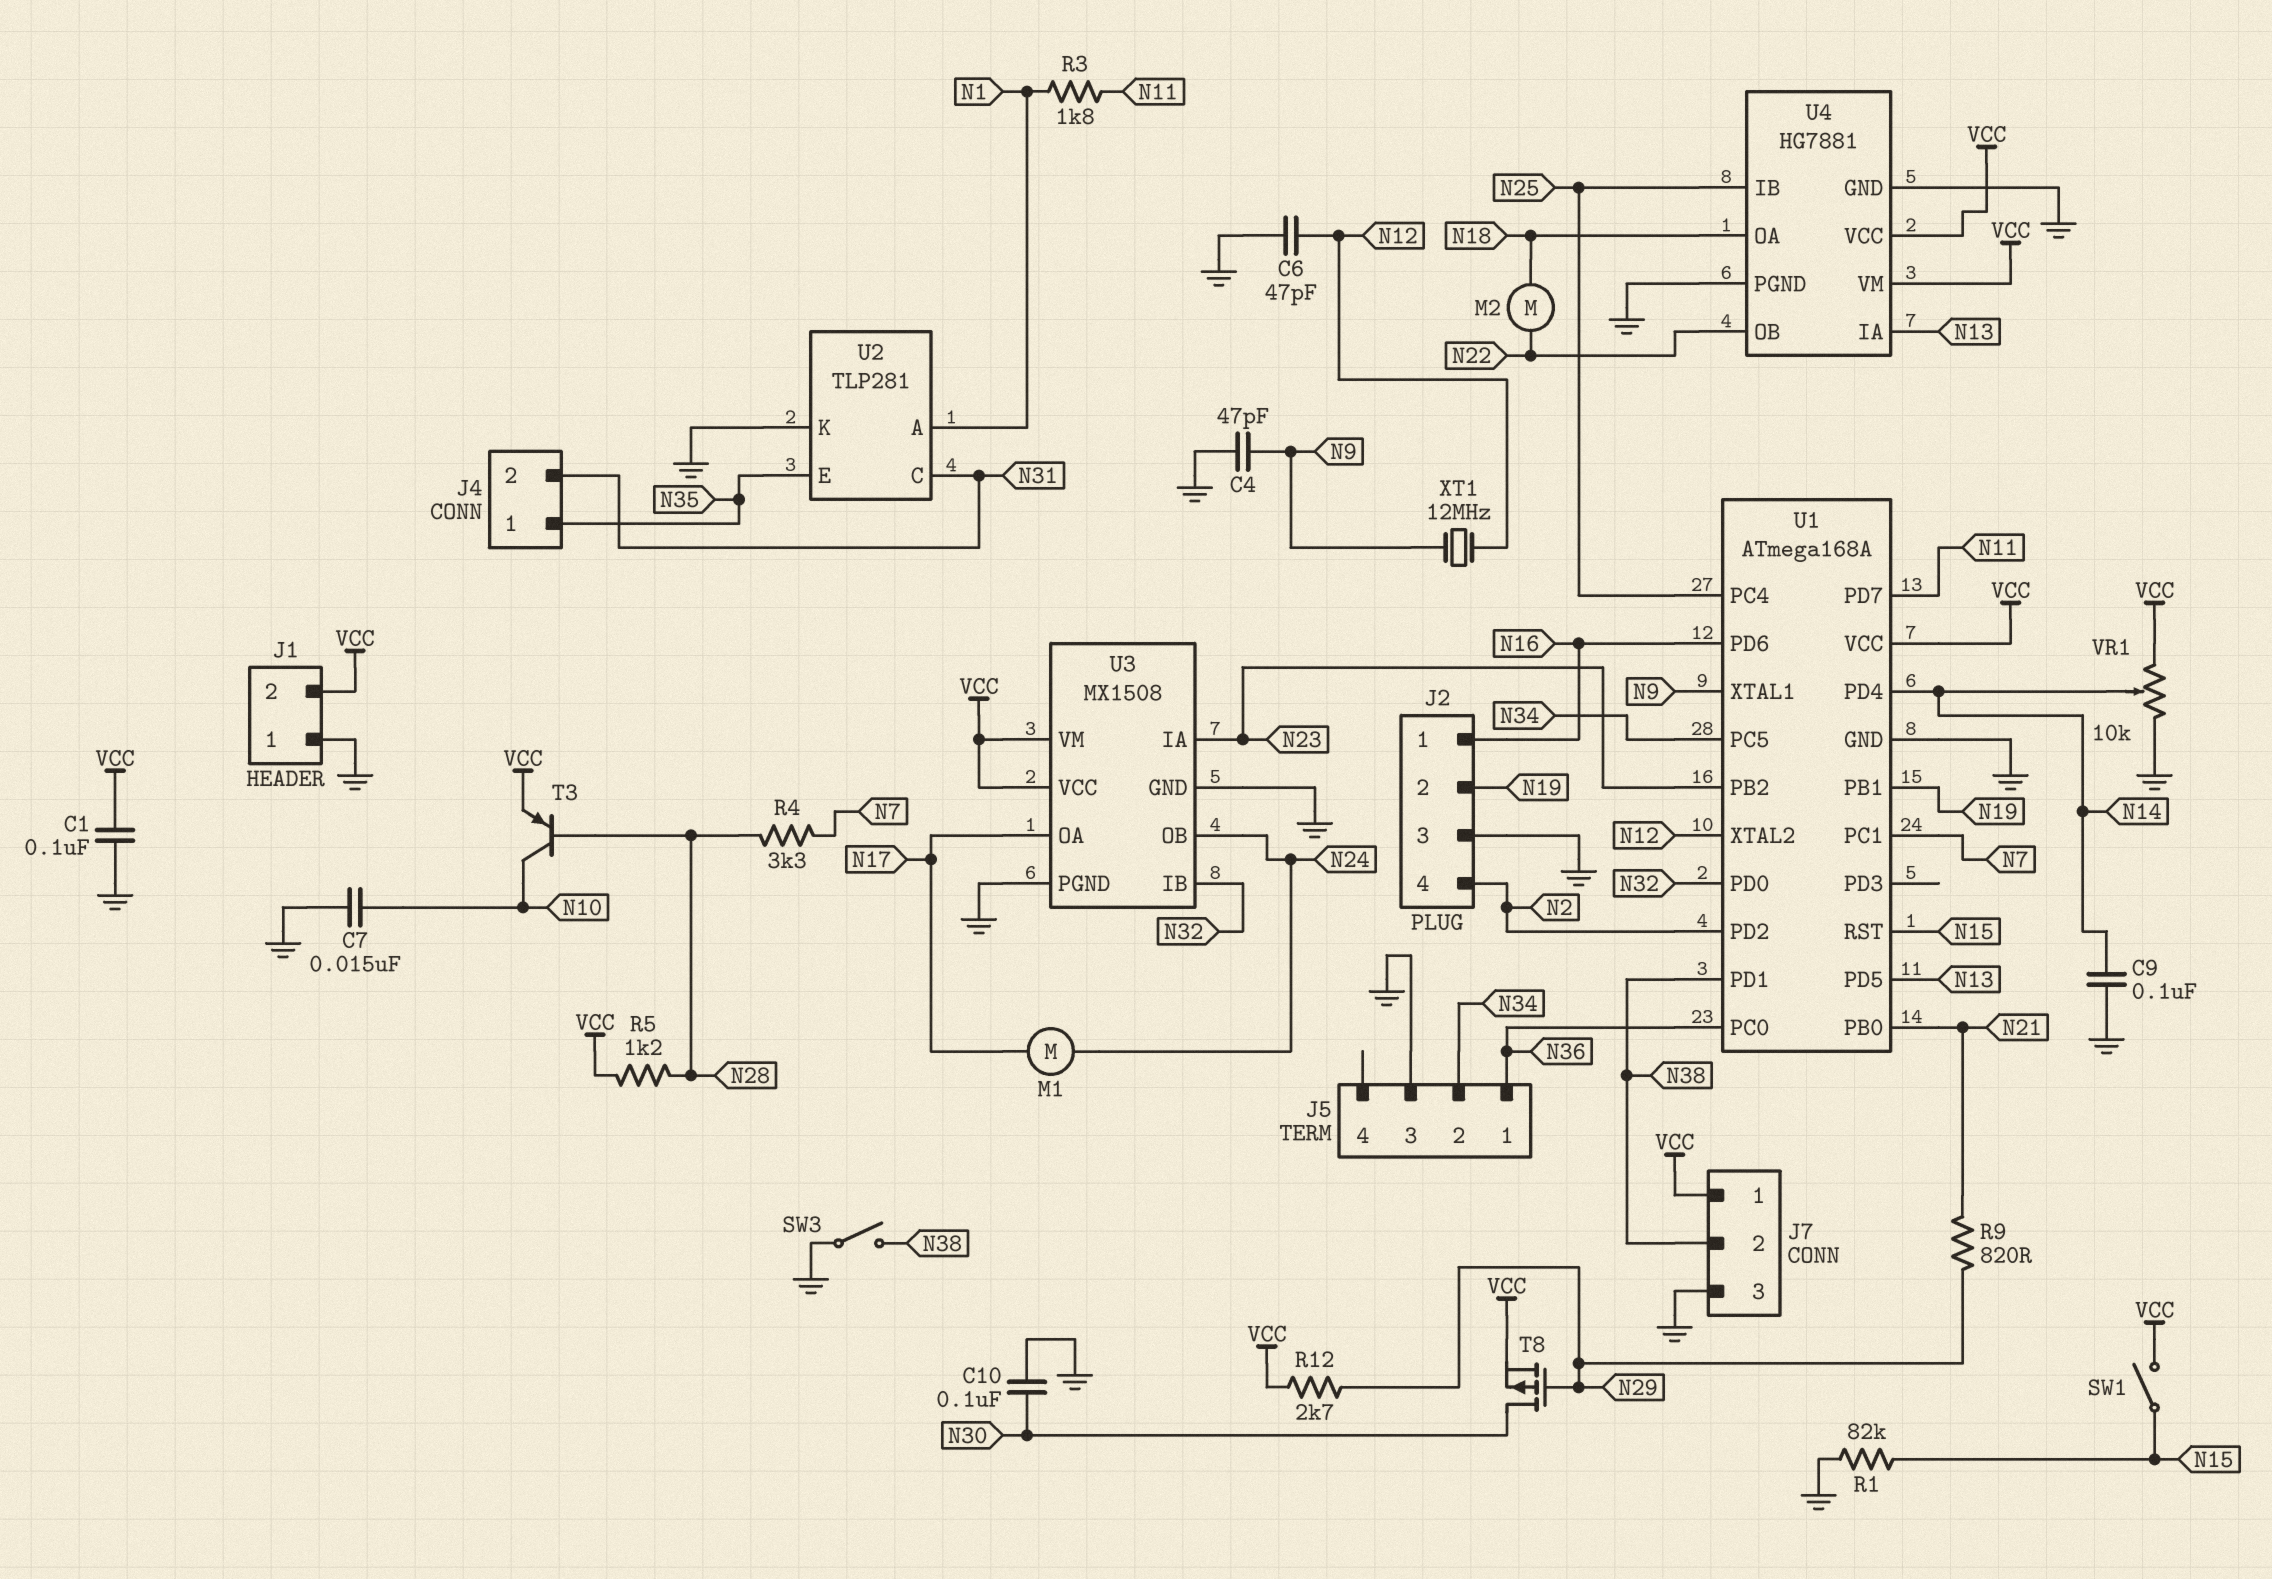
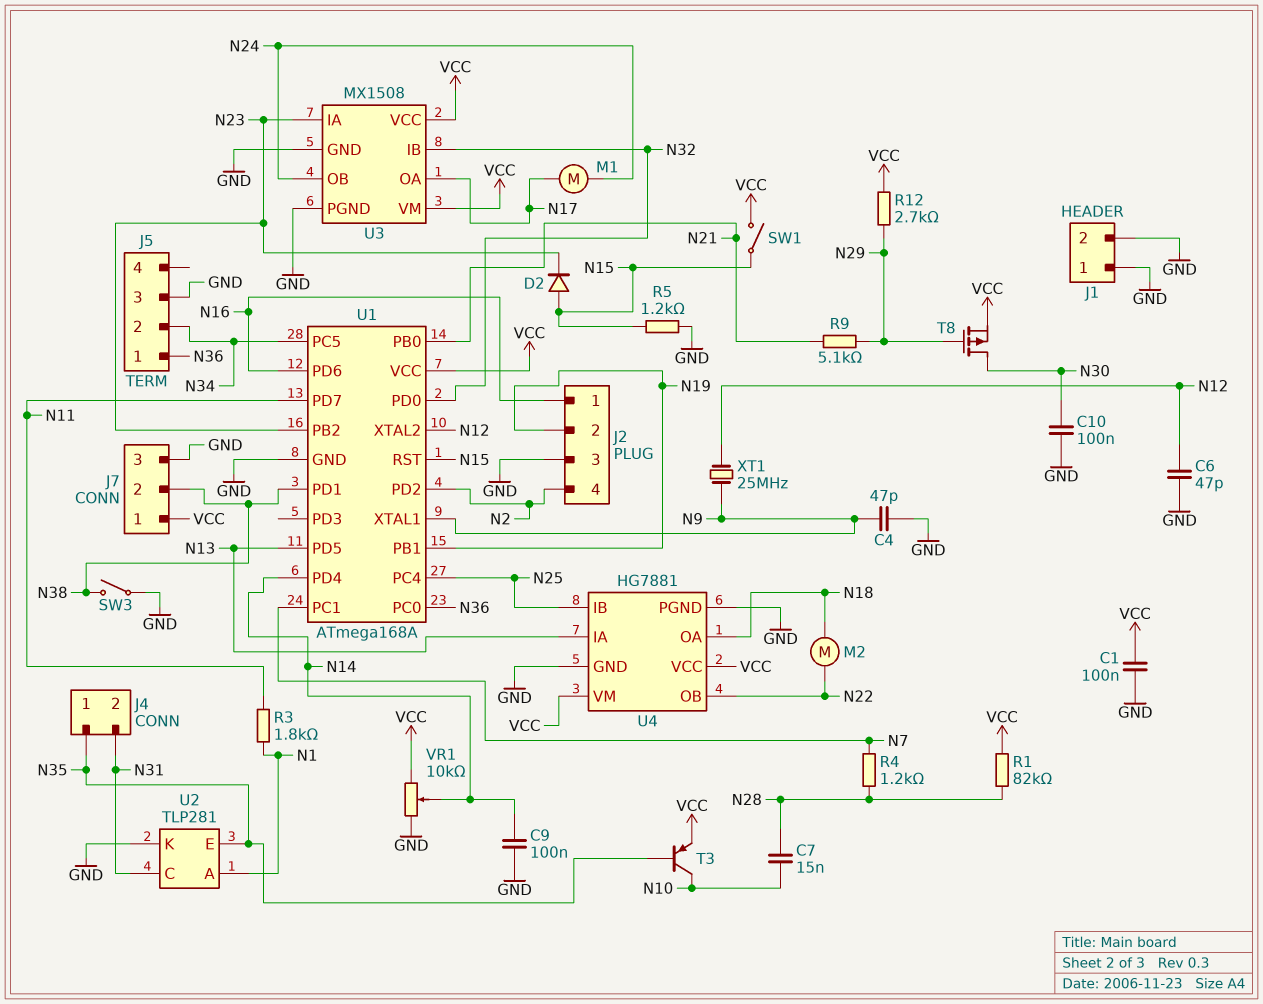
C7: 15nF (GND, N10) -> 15nF (N10, N28)
D2: none -> diode (A N15, K N23)
J1 pin 2: VCC -> GND
R1: 82k (GND, N15) -> 82k (N28, VCC)
R4: 3.3k (N7, N28) -> 1.2k (N7, N28)
R5: 1.2k (N28, VCC) -> 1.2k (GND, N15)
R9: 820 (N21, N29) -> 5.1k (N21, N29)
T3: PNP (B N28, C N10, E VCC) -> PNP (B N35, C N10, E VCC)
XT1: 12MHz (N9, N12) -> 25MHz (N9, N12)

